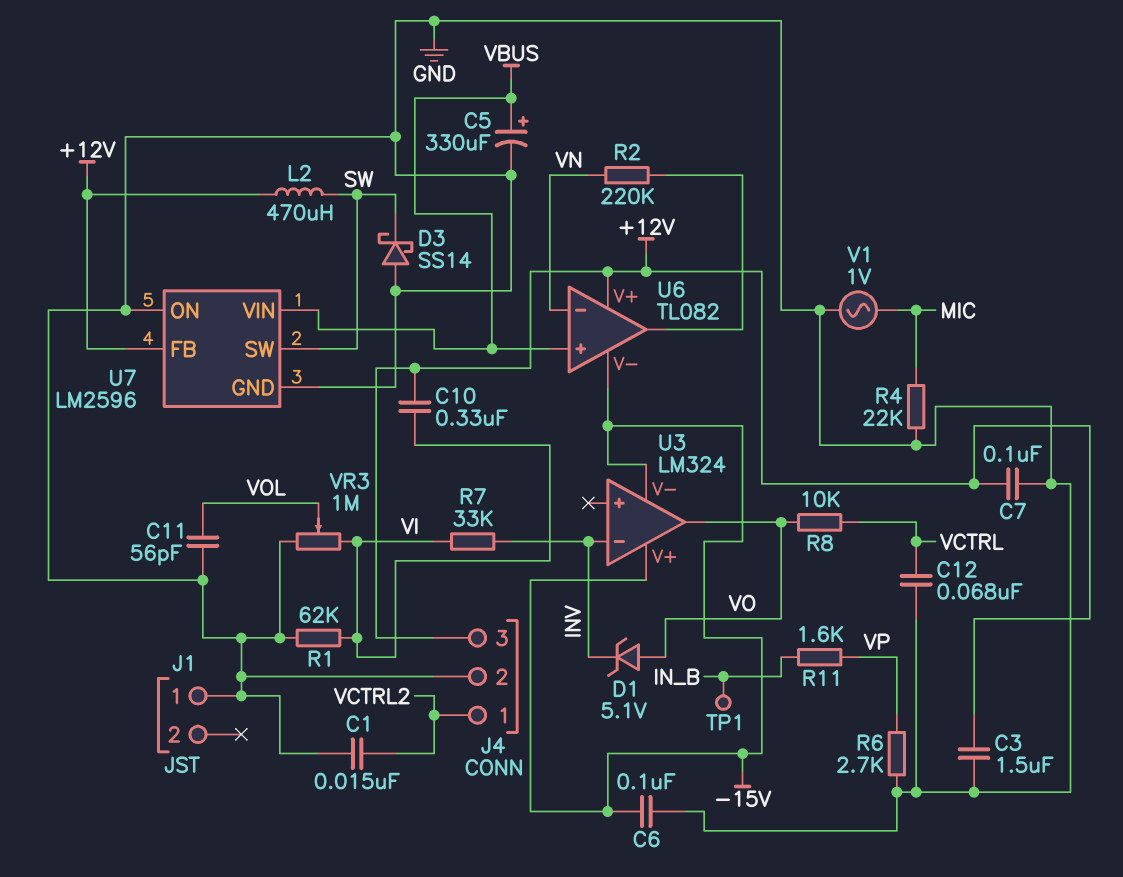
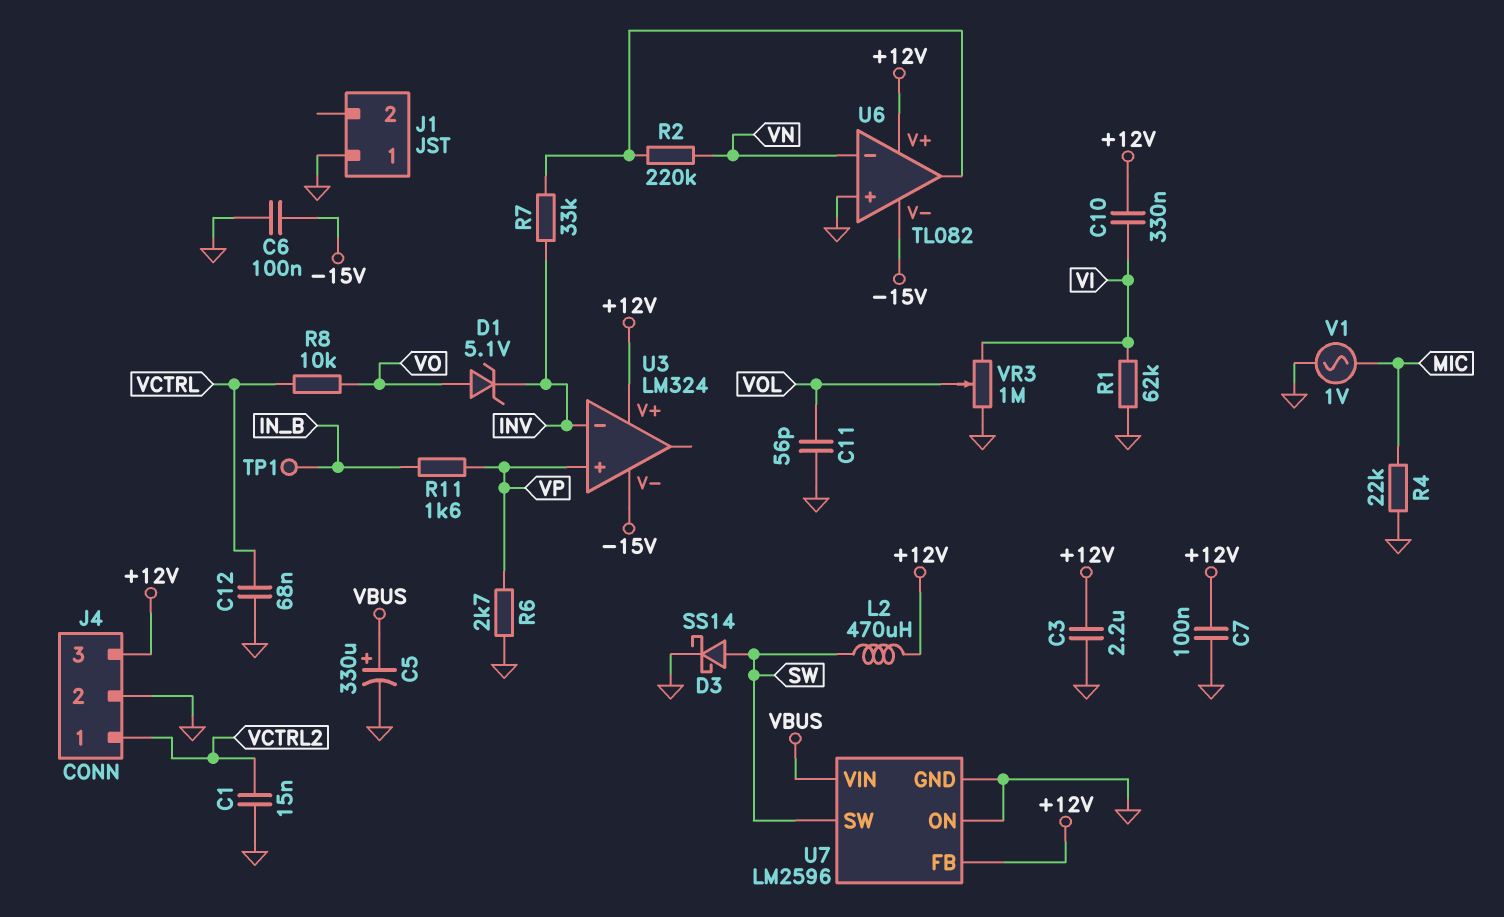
C3: 1.5uF (+12V, GND) -> 2.2uF (+12V, GND)
D3: schottky SS14 (A GND, K SW) -> schottky SS14 (A SW, K GND)
R7: 33k (INV, VI) -> 33k (INV, U6/out)
U3 pin V+: -15V -> +12V
U3 pin in+: none -> VP
U3 pin out: VO -> none
U6 pin in+: VBUS -> GND

